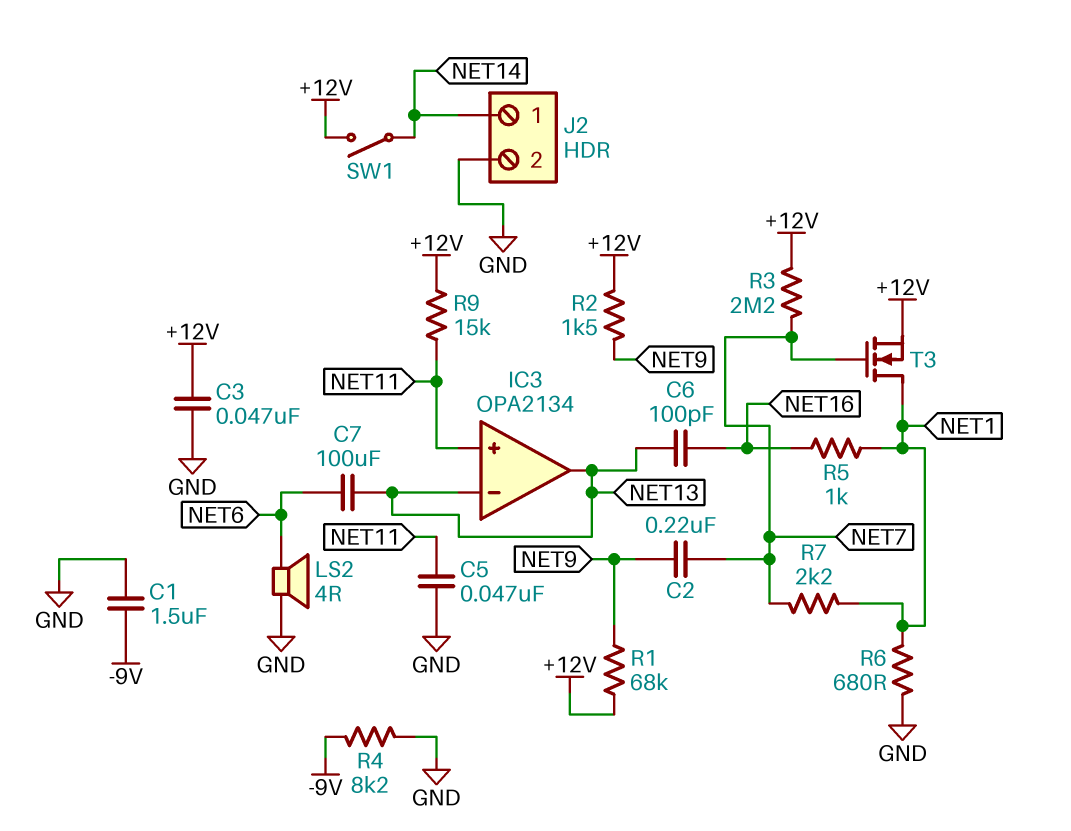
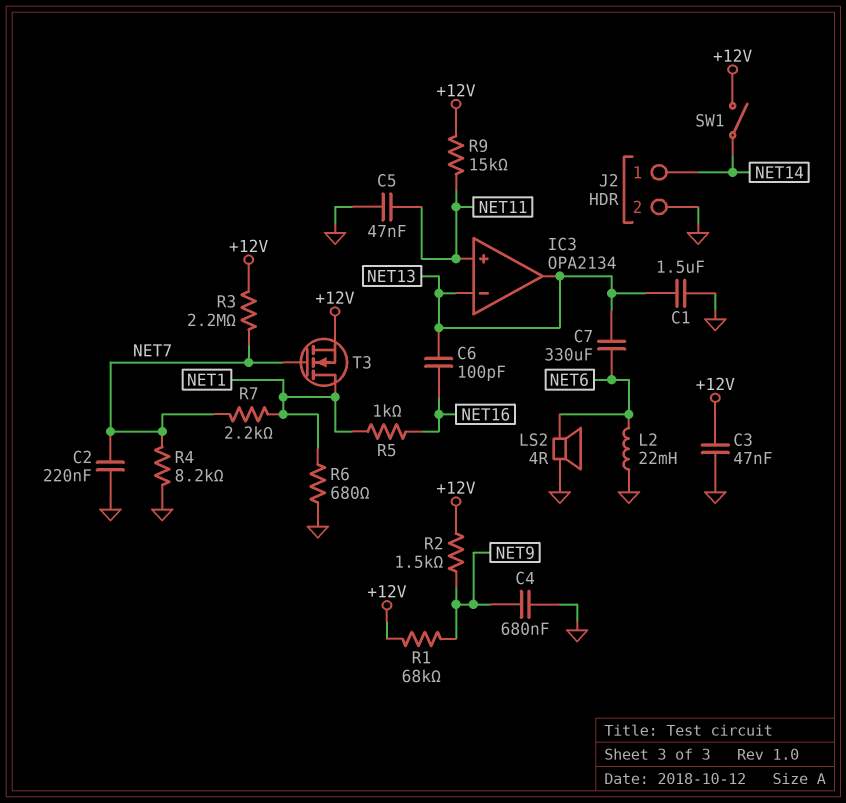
C1: 1.5uF (-9V, GND) -> 1.5uF (GND, NET13)
C2: 220nF (NET7, NET9) -> 220nF (GND, NET7)
C4: none -> 680nF (GND, NET9)
C7: 100uF (NET6, NET13) -> 330uF (NET6, NET13)
L2: none -> 22mH (GND, NET6)
R4: 8.2k (-9V, GND) -> 8.2k (GND, NET7)

